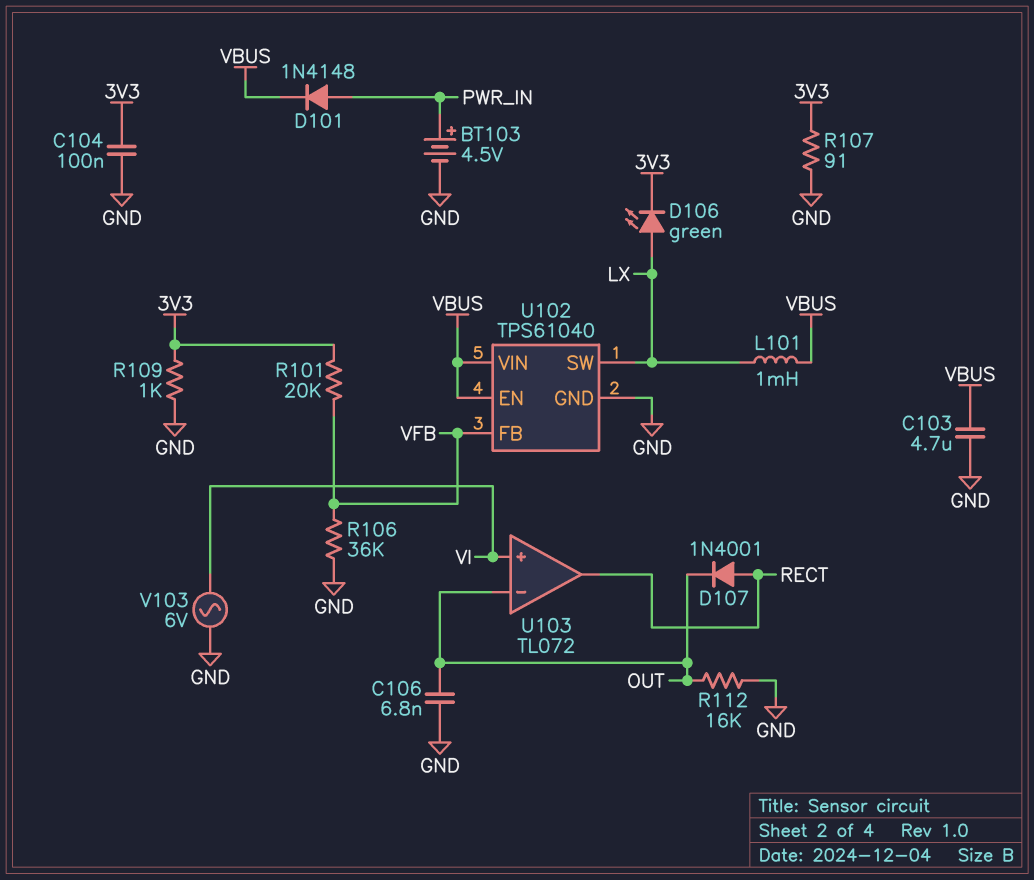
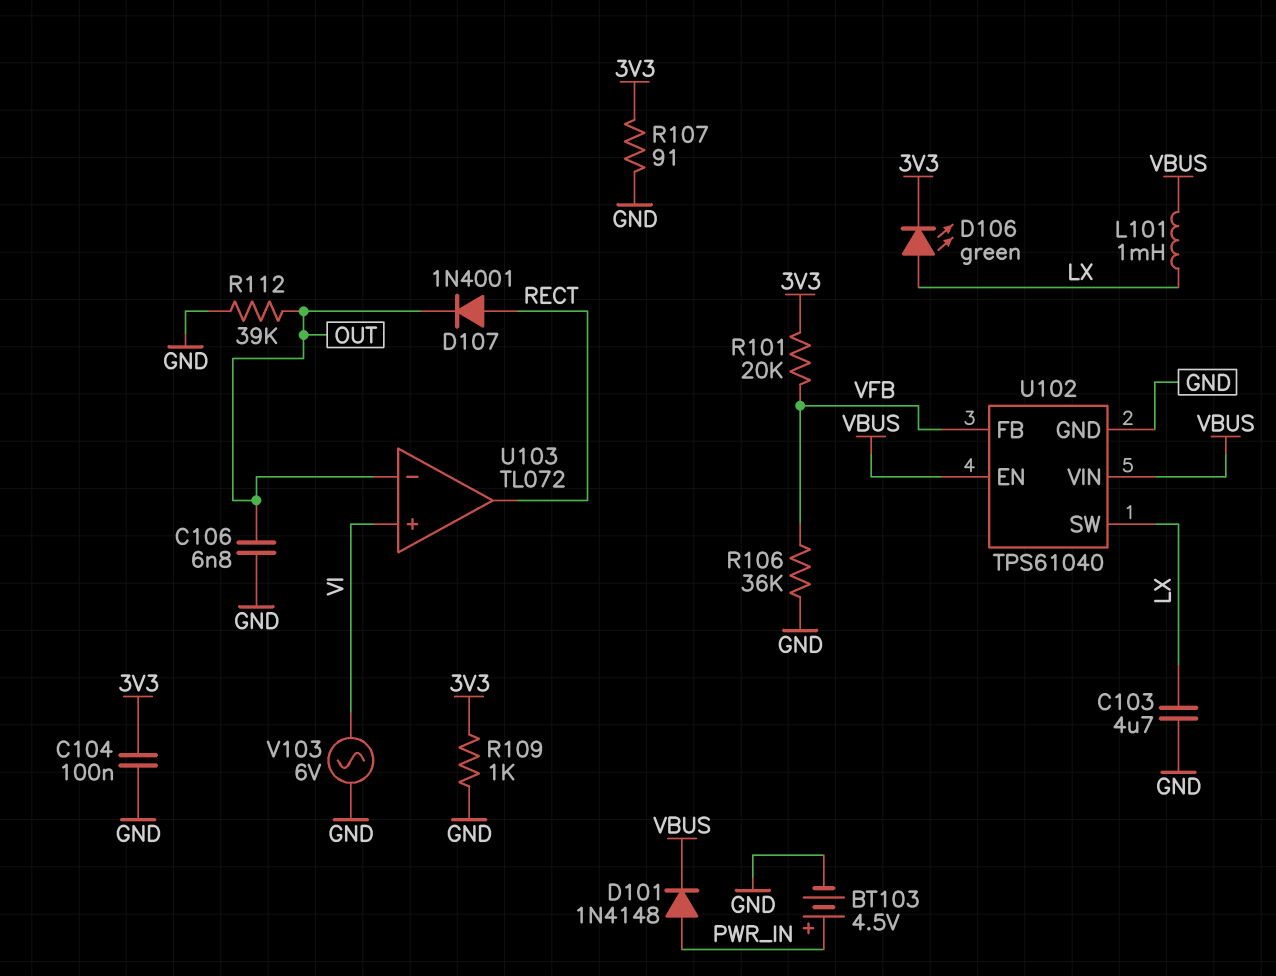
C103: 4.7uF (GND, VBUS) -> 4.7uF (GND, LX)
R112: 16k (GND, OUT) -> 39k (GND, OUT)

